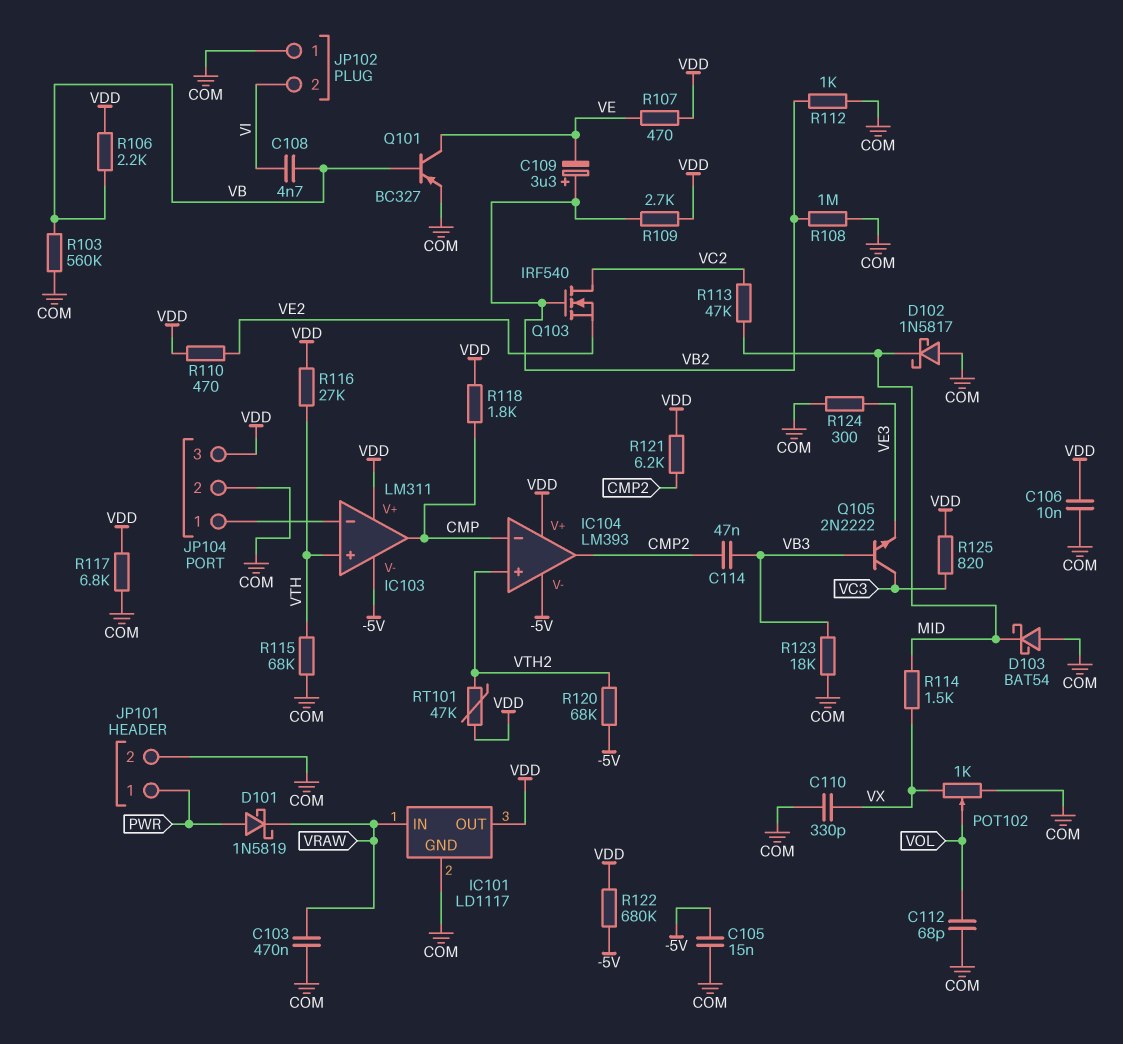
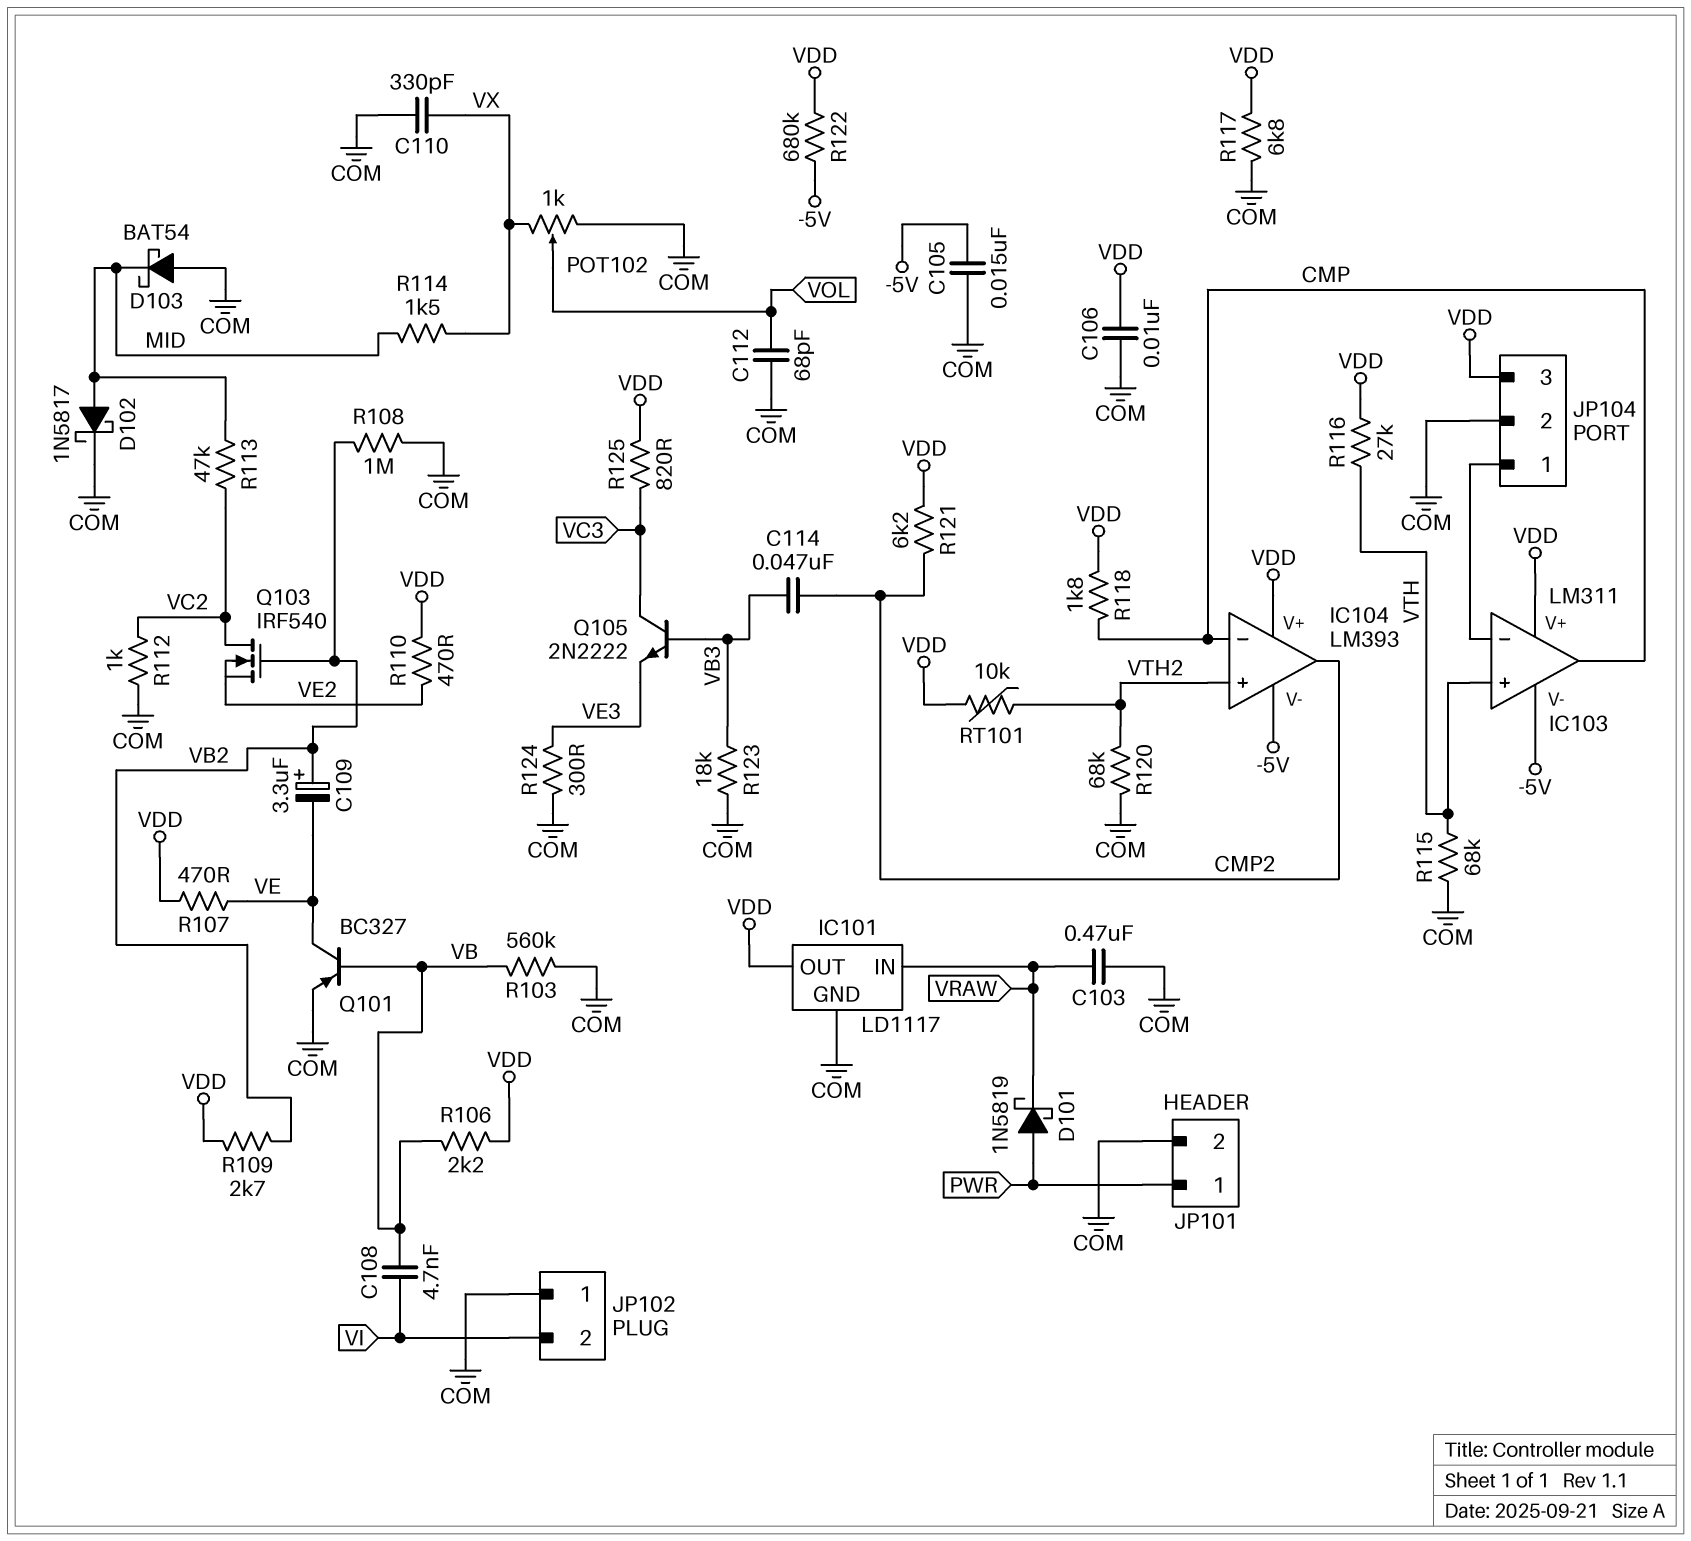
D102: schottky 1N5817 (A COM, K MID) -> schottky 1N5817 (A MID, K COM)
R112: 1k (COM, VB2) -> 1k (COM, VC2)
R120: 68k (-5V, VTH2) -> 68k (COM, VTH2)
RT101: 47k (VDD, VTH2) -> 10k (VDD, VTH2)

